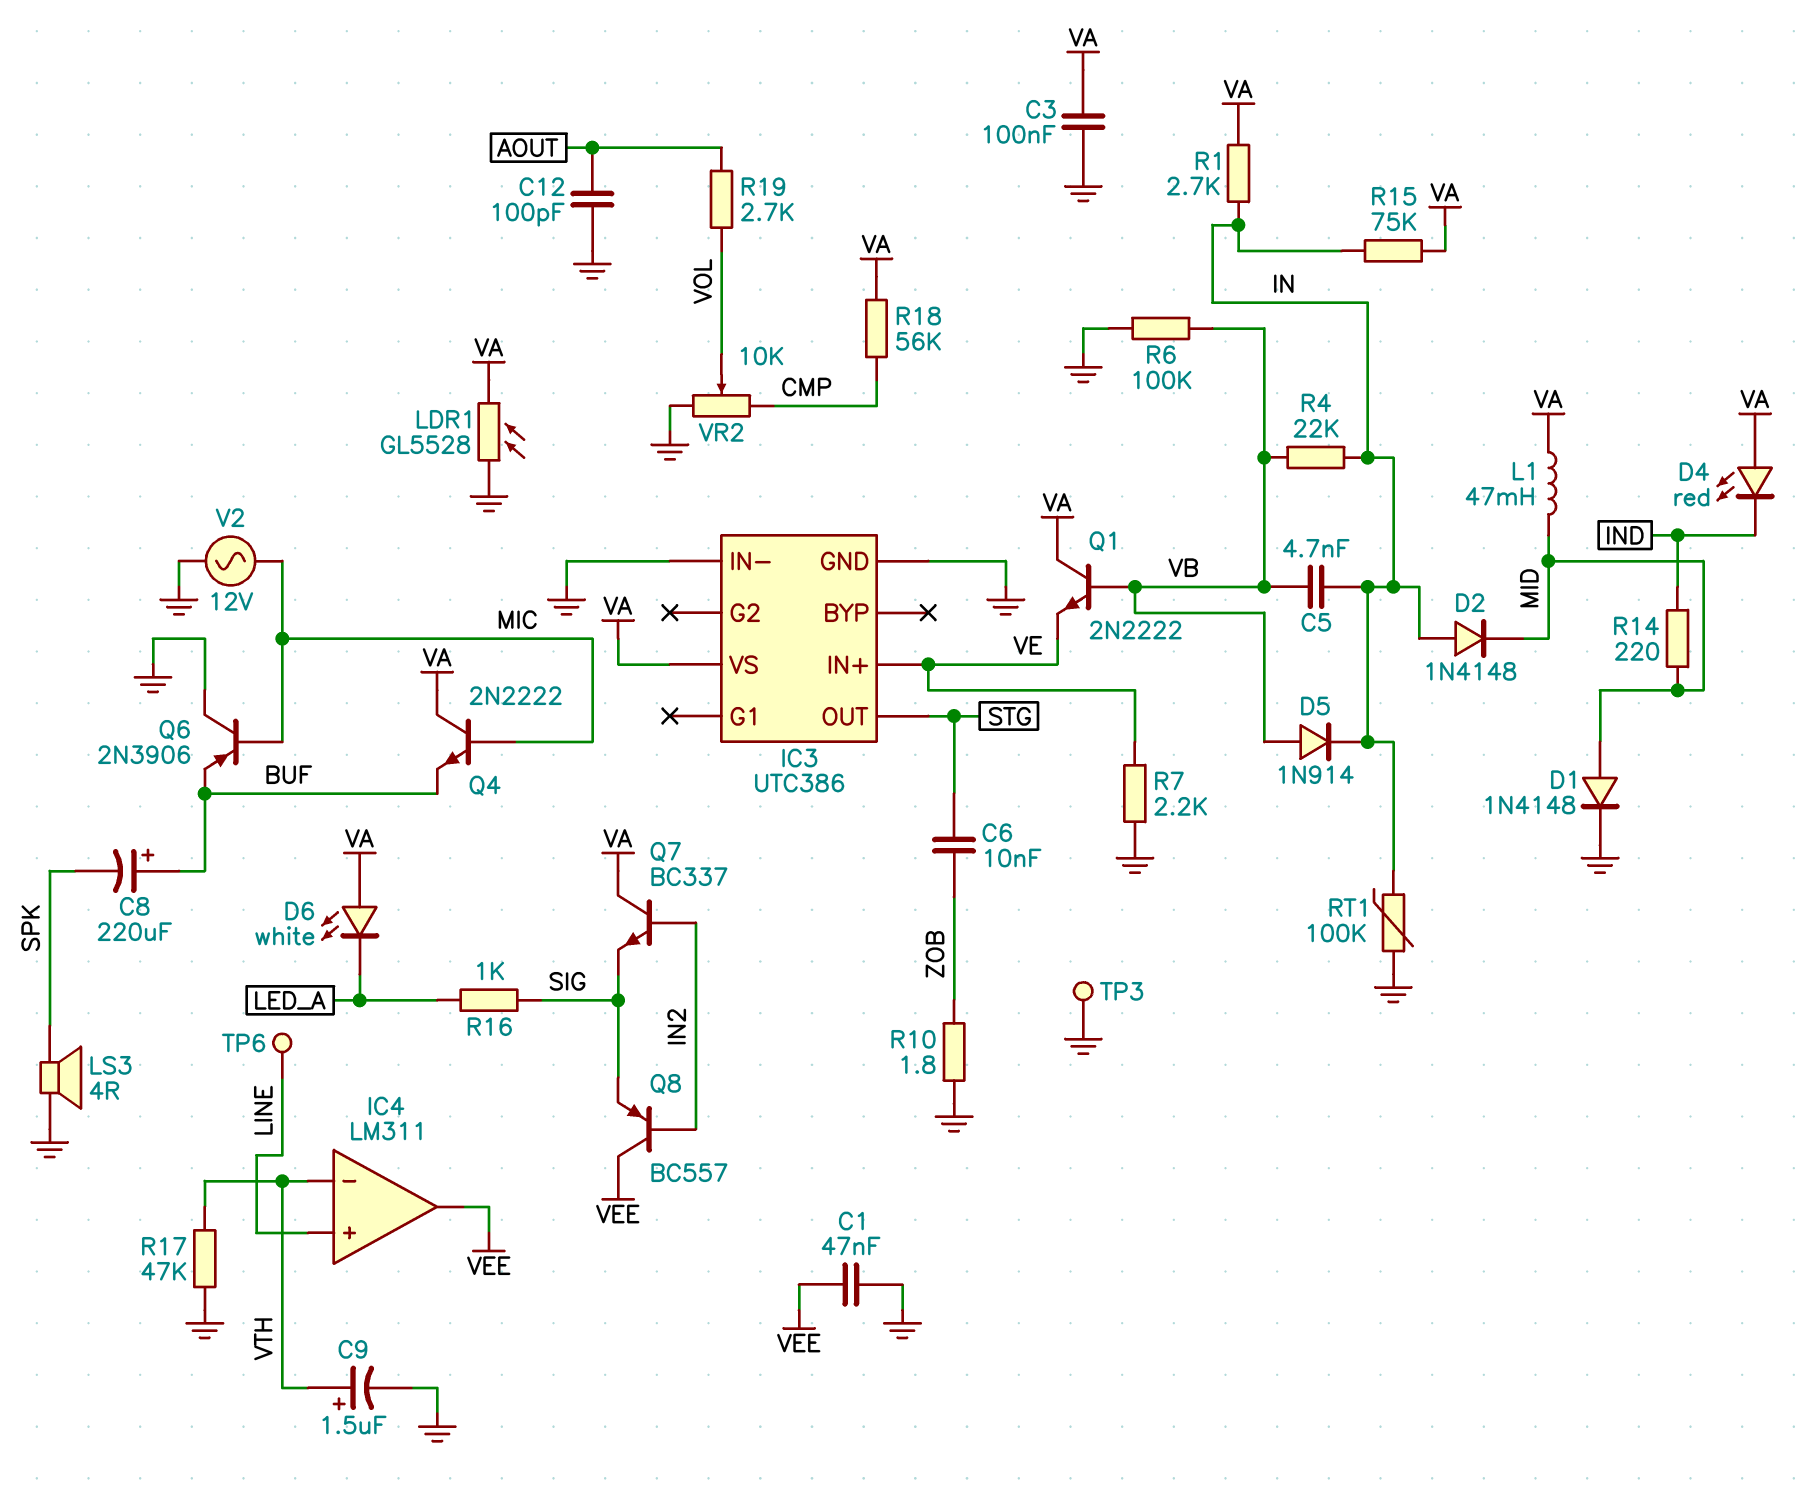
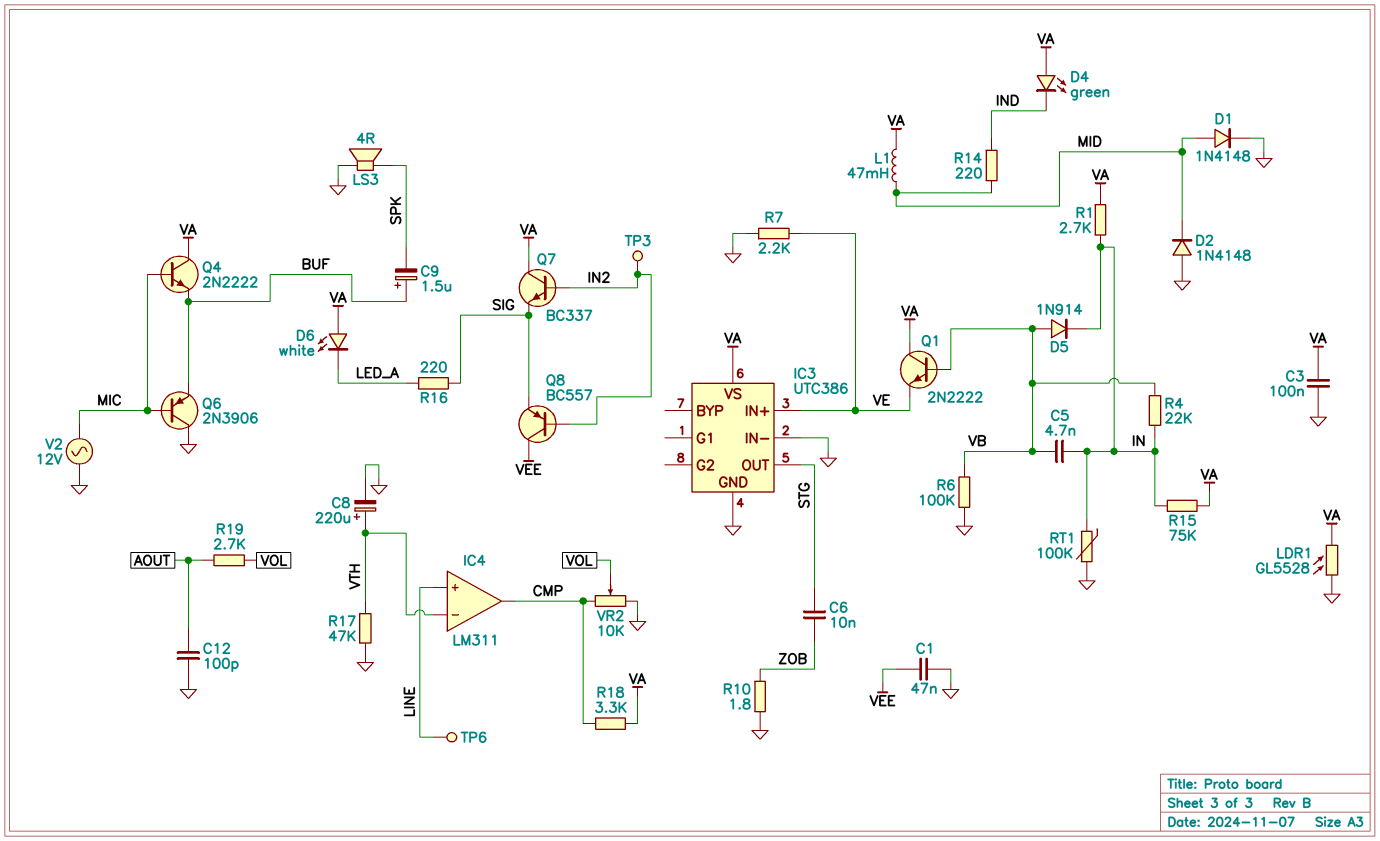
C8: 220uF (plus BUF, minus SPK) -> 220uF (plus VTH, minus GND)
C9: 1.5uF (plus VTH, minus GND) -> 1.5uF (plus BUF, minus SPK)
D2: diode 1N4148 (A IN, K MID) -> diode 1N4148 (A GND, K MID)
D4: LED red (A VA, K IND) -> LED green (A VA, K IND)
IC4 pin out: VEE -> CMP
R16: 1k (LED_A, SIG) -> 220 (LED_A, SIG)
R18: 56k (CMP, VA) -> 3.3k (CMP, VA)
TP3: test point (GND) -> test point (IN2)

